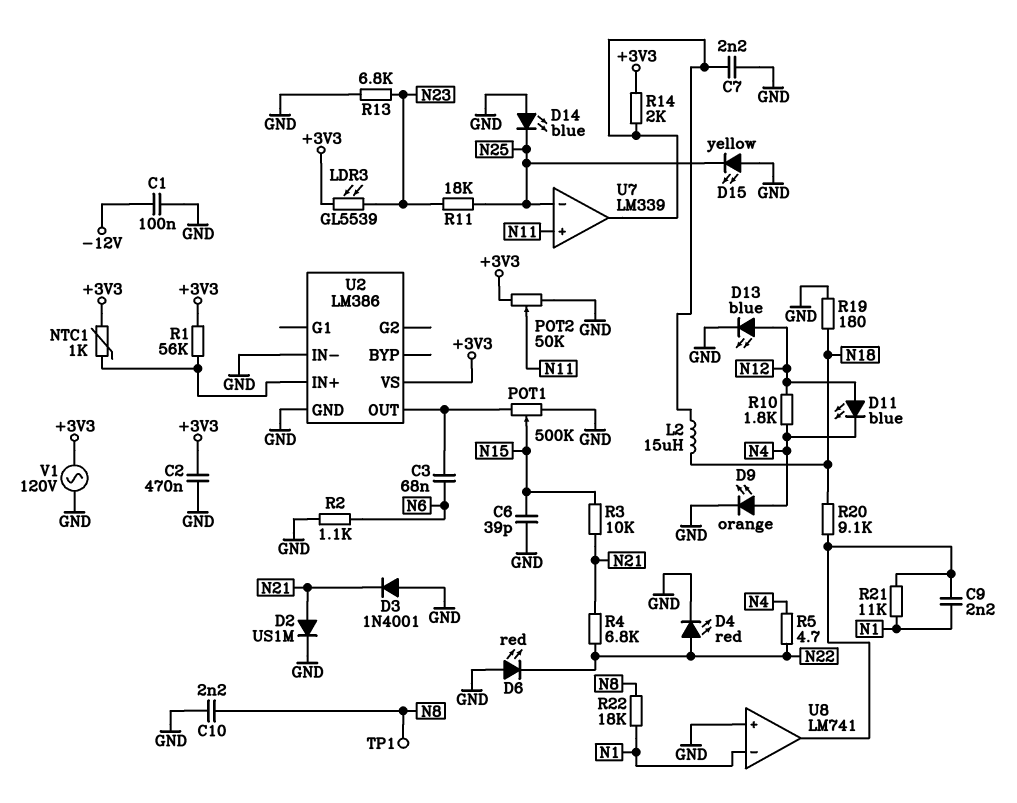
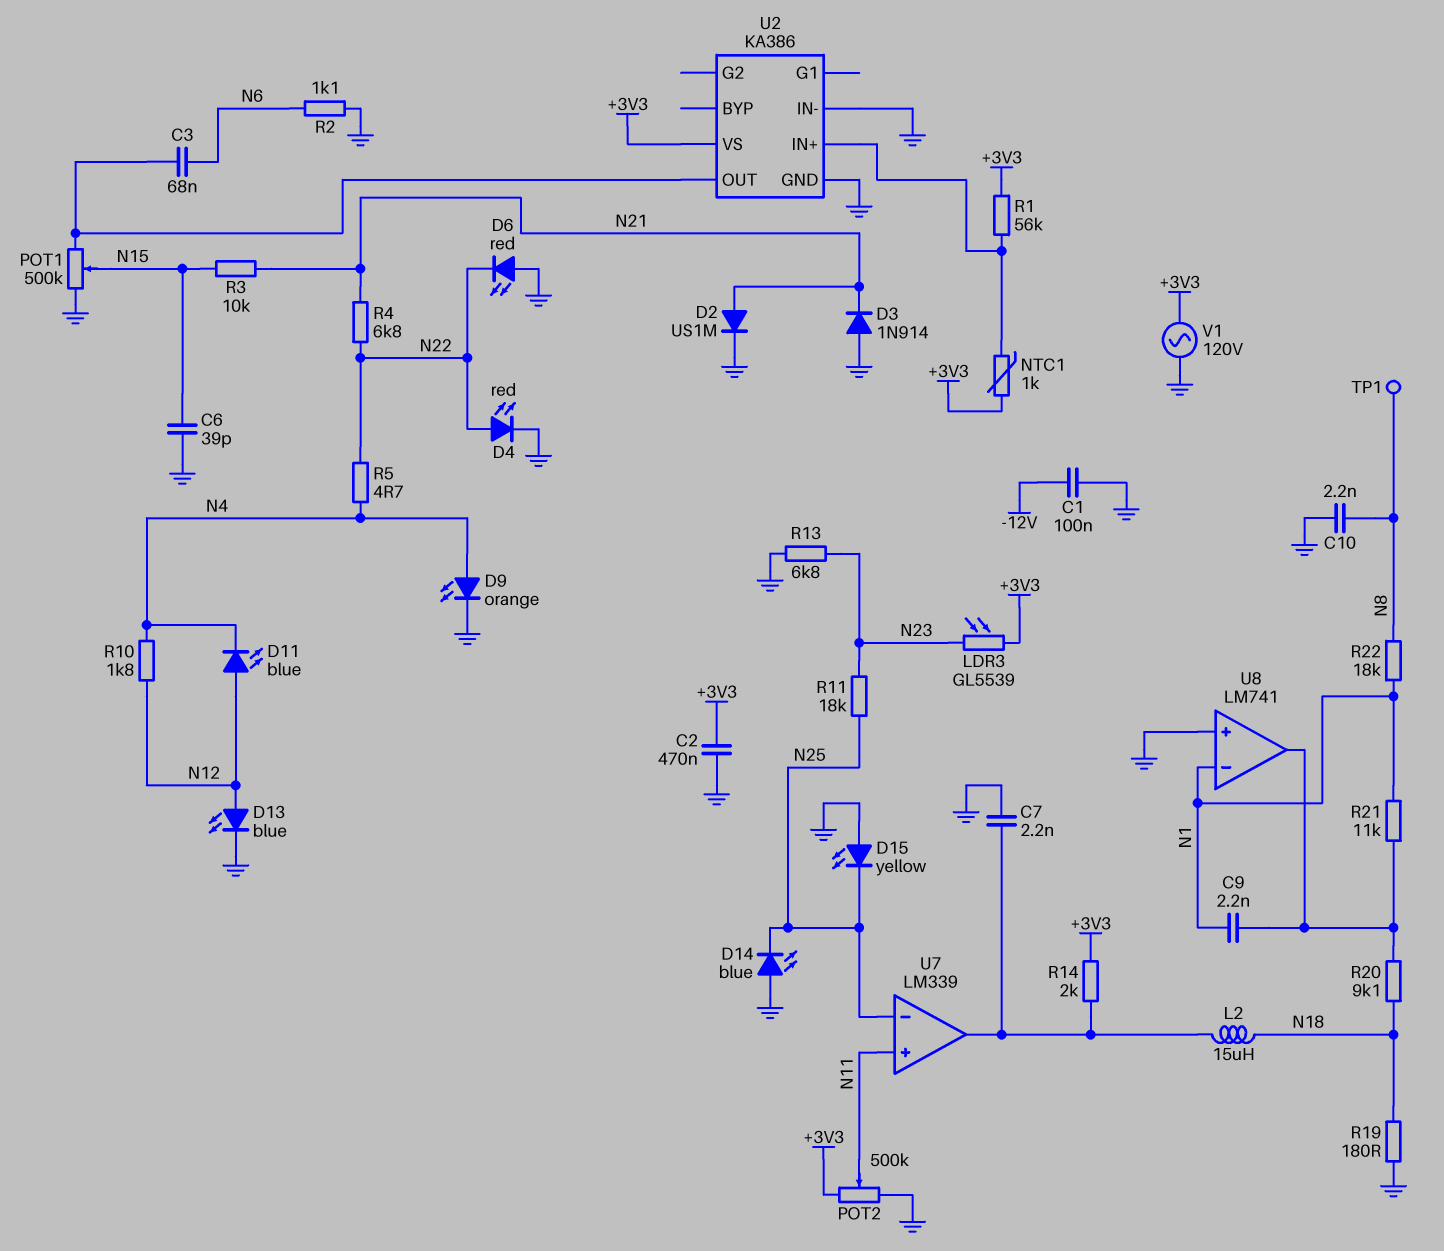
D3: diode 1N4001 (A GND, K N21) -> diode 1N914 (A GND, K N21)
POT2: 50k (+3V3, GND, wiper N11) -> 500k (+3V3, GND, wiper N11)
U2: LM386 -> KA386

